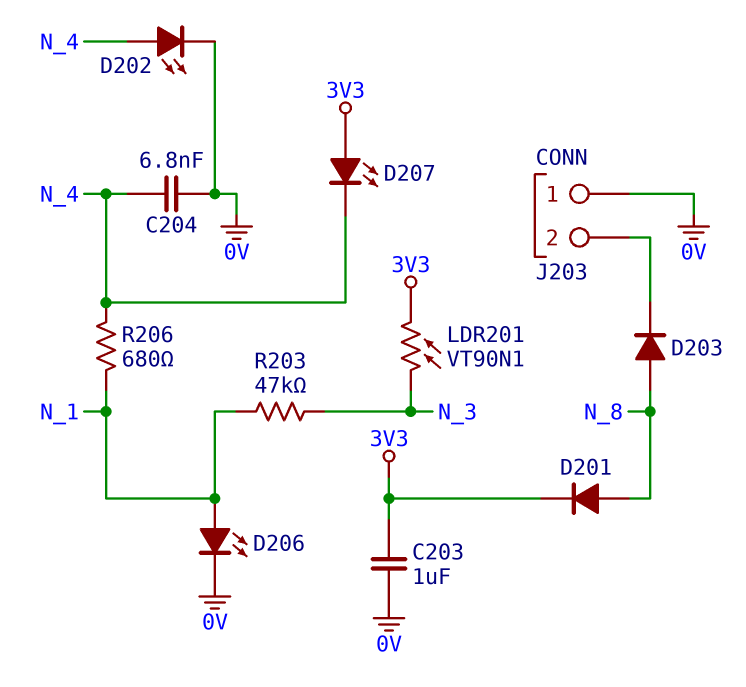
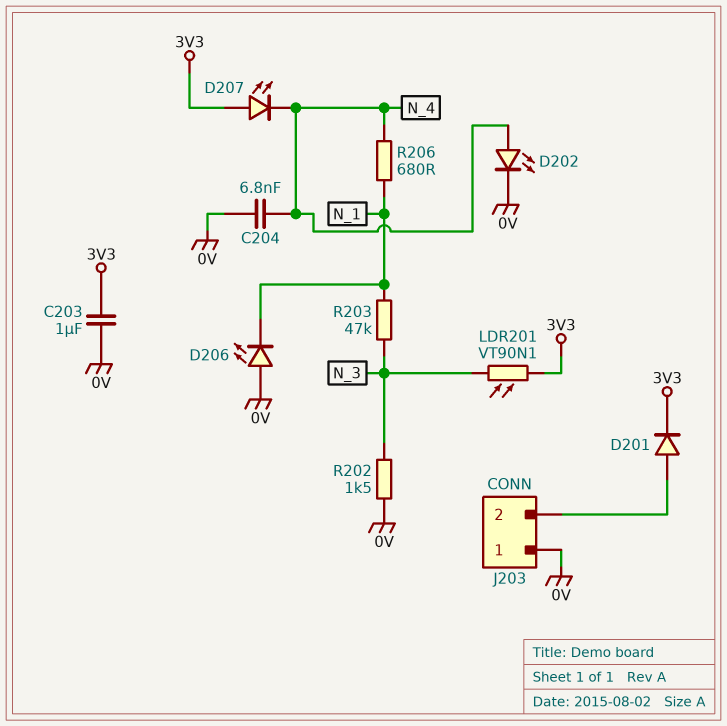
D201: diode (A N_8, K 3V3) -> diode (A J203/2, K 3V3)
D203: diode (A N_8, K J203/2) -> none
D206: LED (A N_1, K 0V) -> LED (A 0V, K N_1)
R202: none -> 1.5k (0V, N_3)

